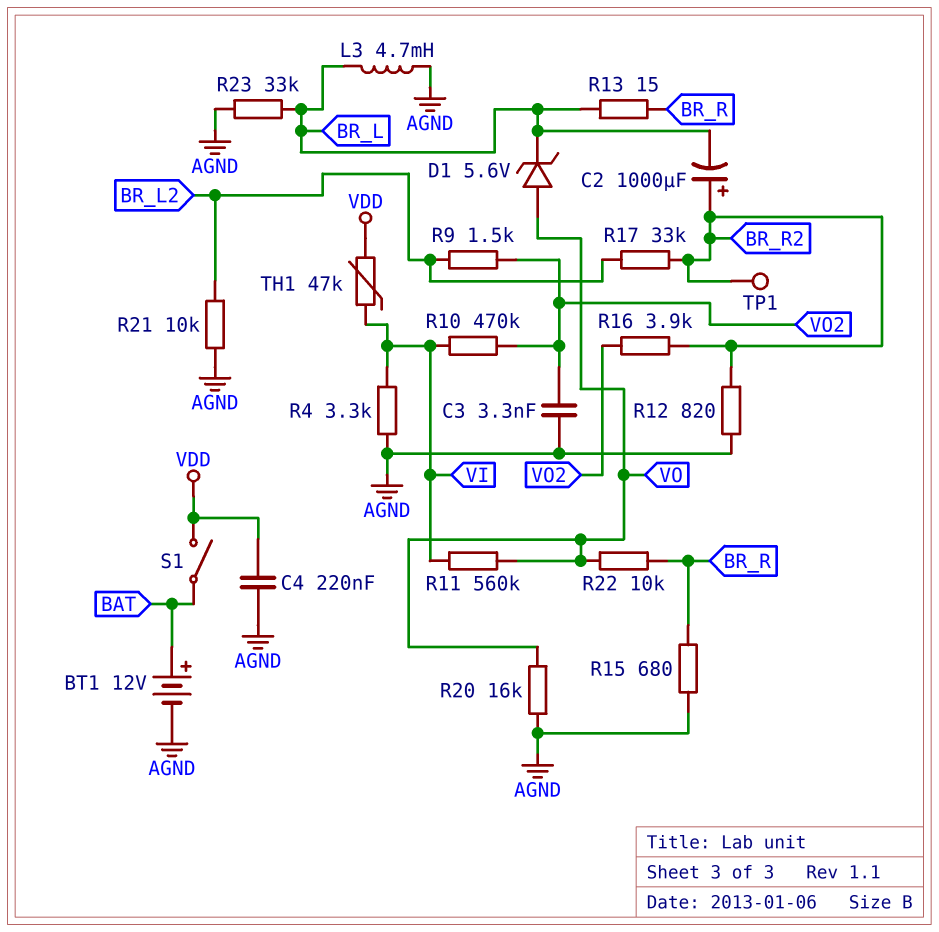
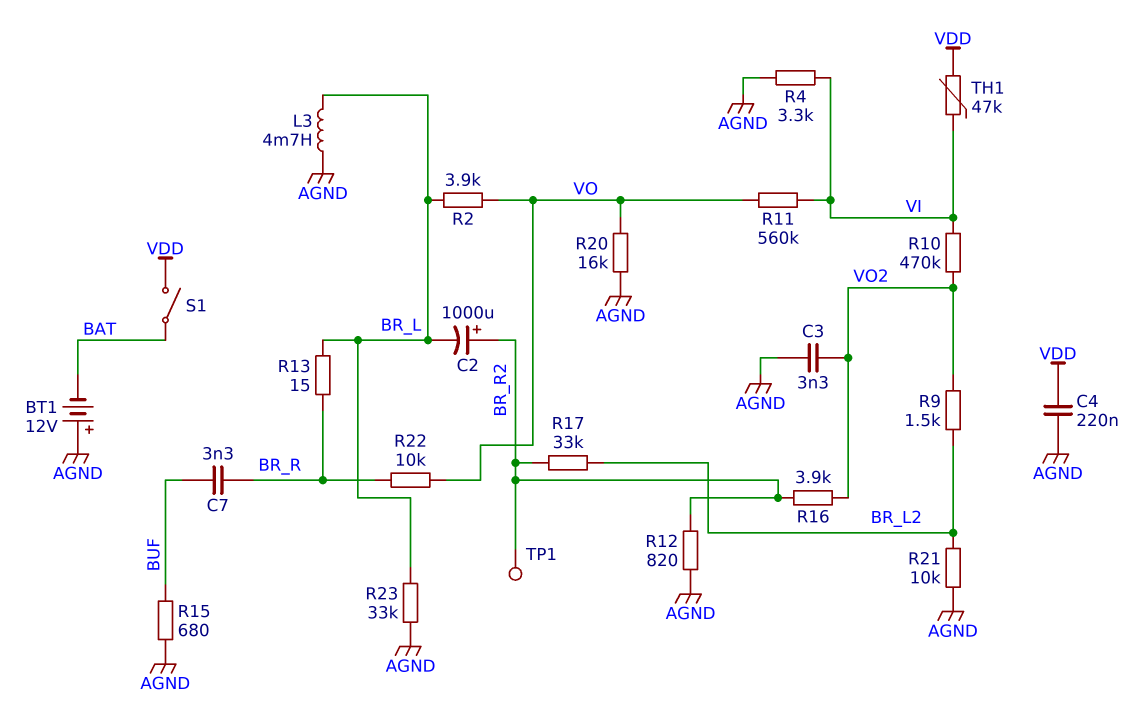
BT1: 12V (plus BAT, minus AGND) -> 12V (plus AGND, minus BAT)
C7: none -> 3.3nF (BR_R, BUF)
D1: zener 5.6V (A VO, K BR_L) -> none
R2: none -> 3.9k (BR_L, VO)
R15: 680 (AGND, BR_R) -> 680 (AGND, BUF)

